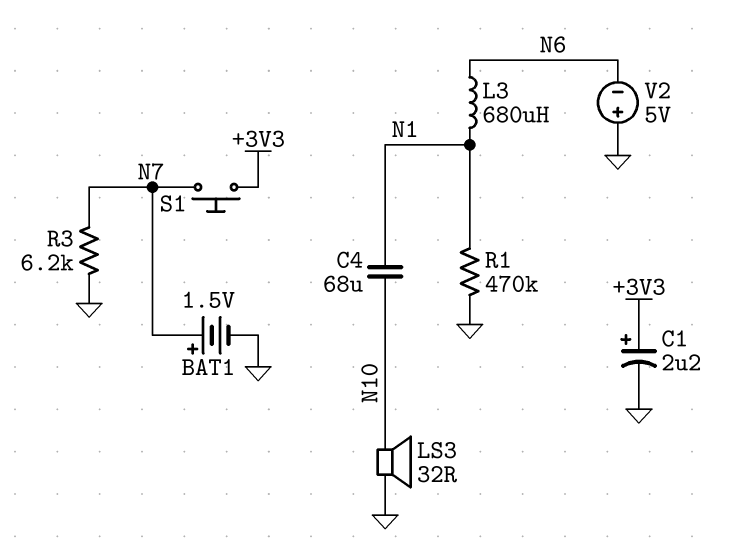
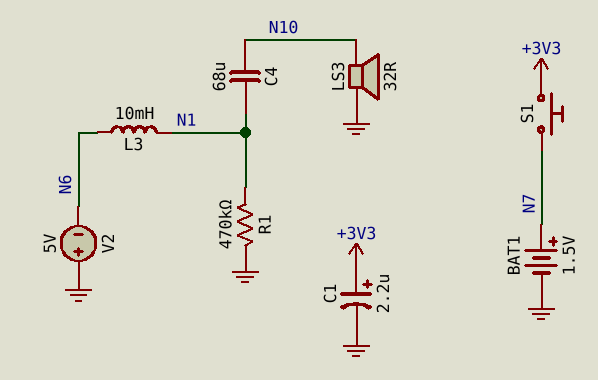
L3: 680uH (N1, N6) -> 10mH (N1, N6)
R3: 6.2k (GND, N7) -> none

